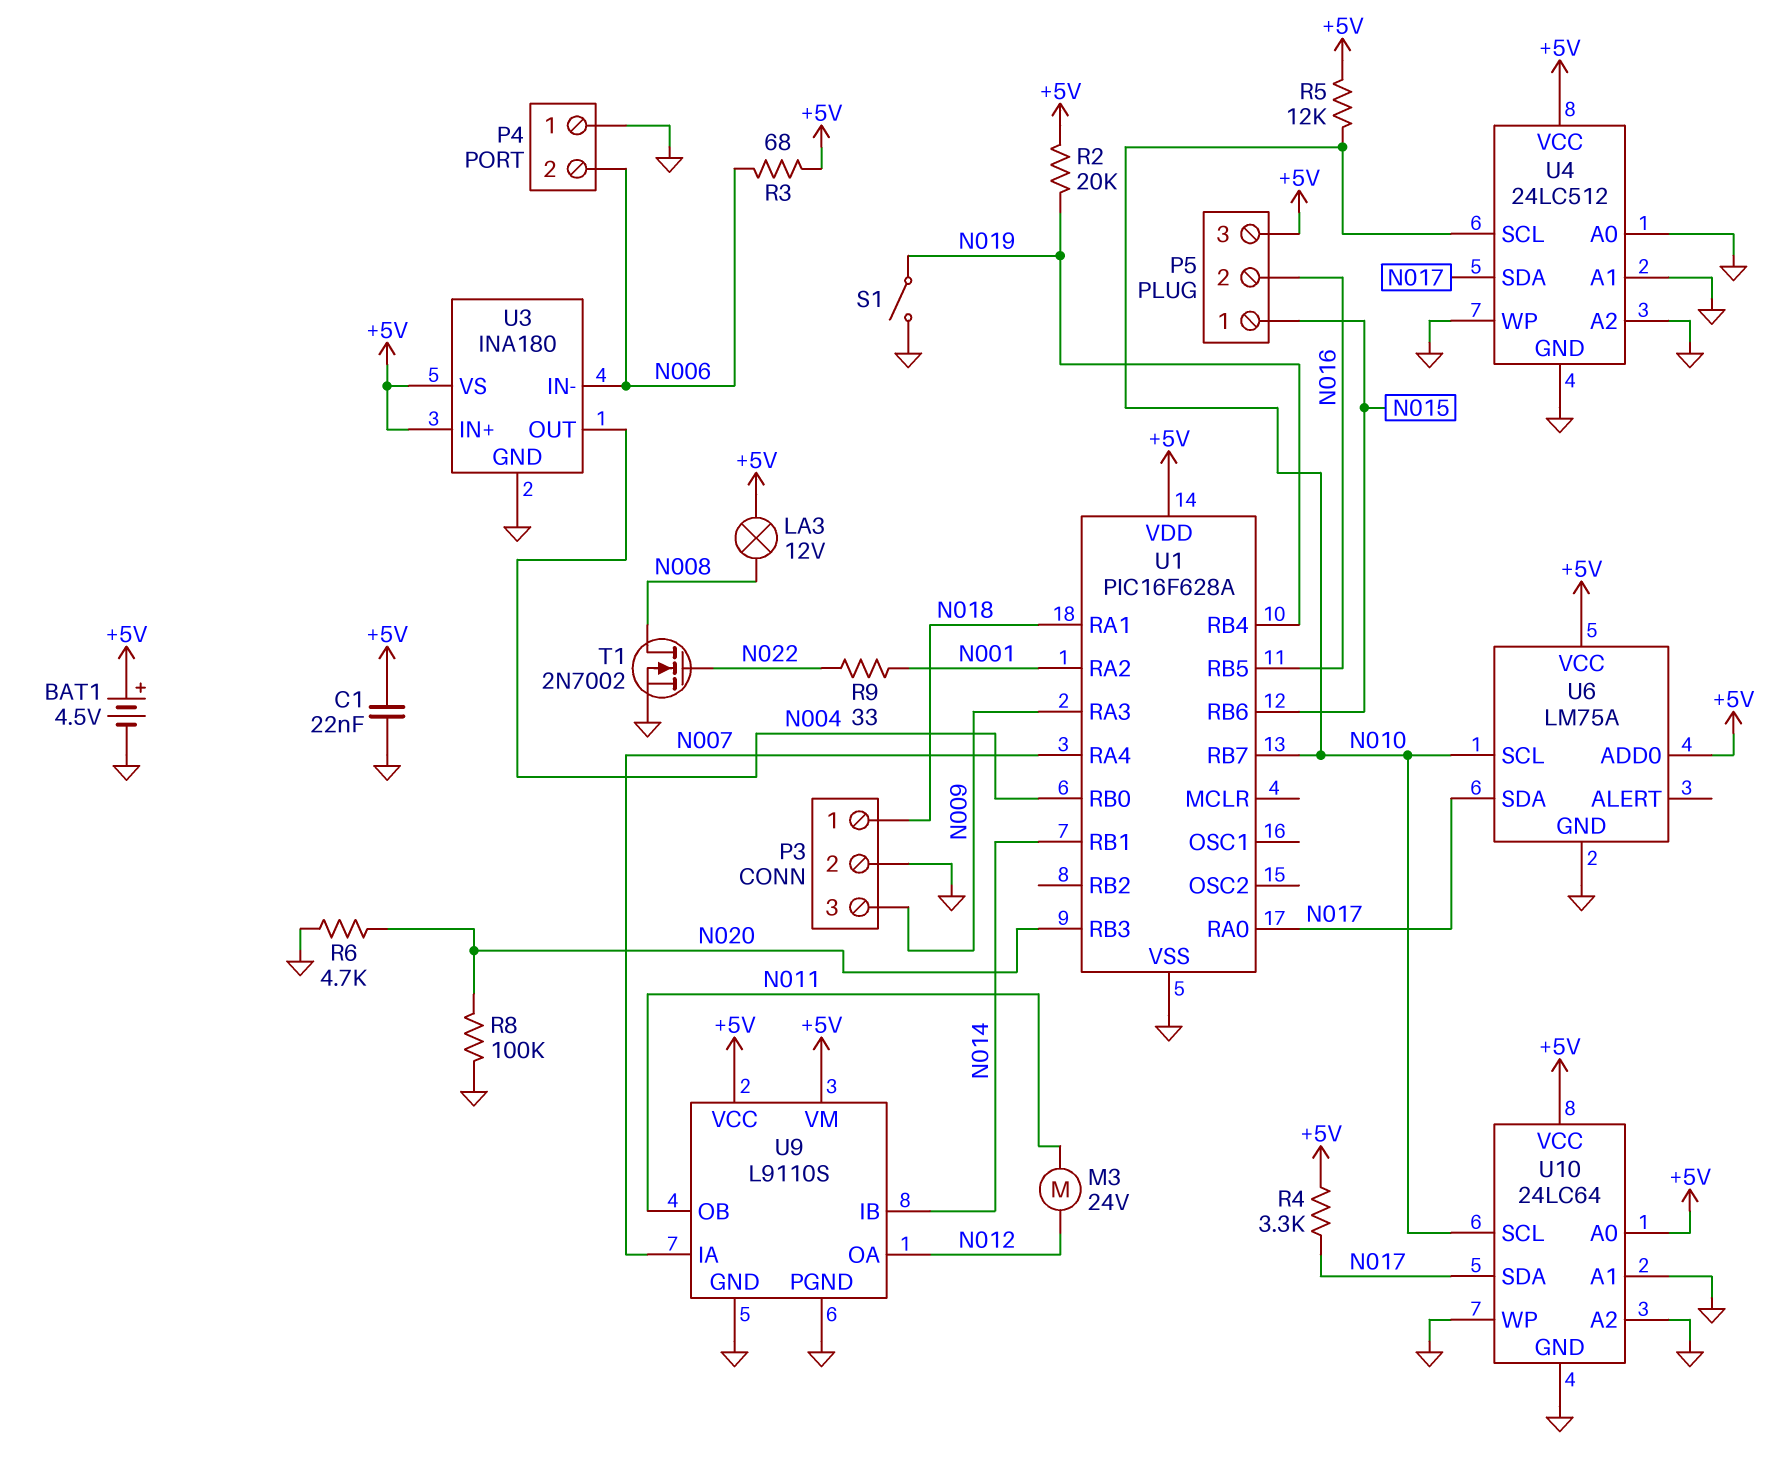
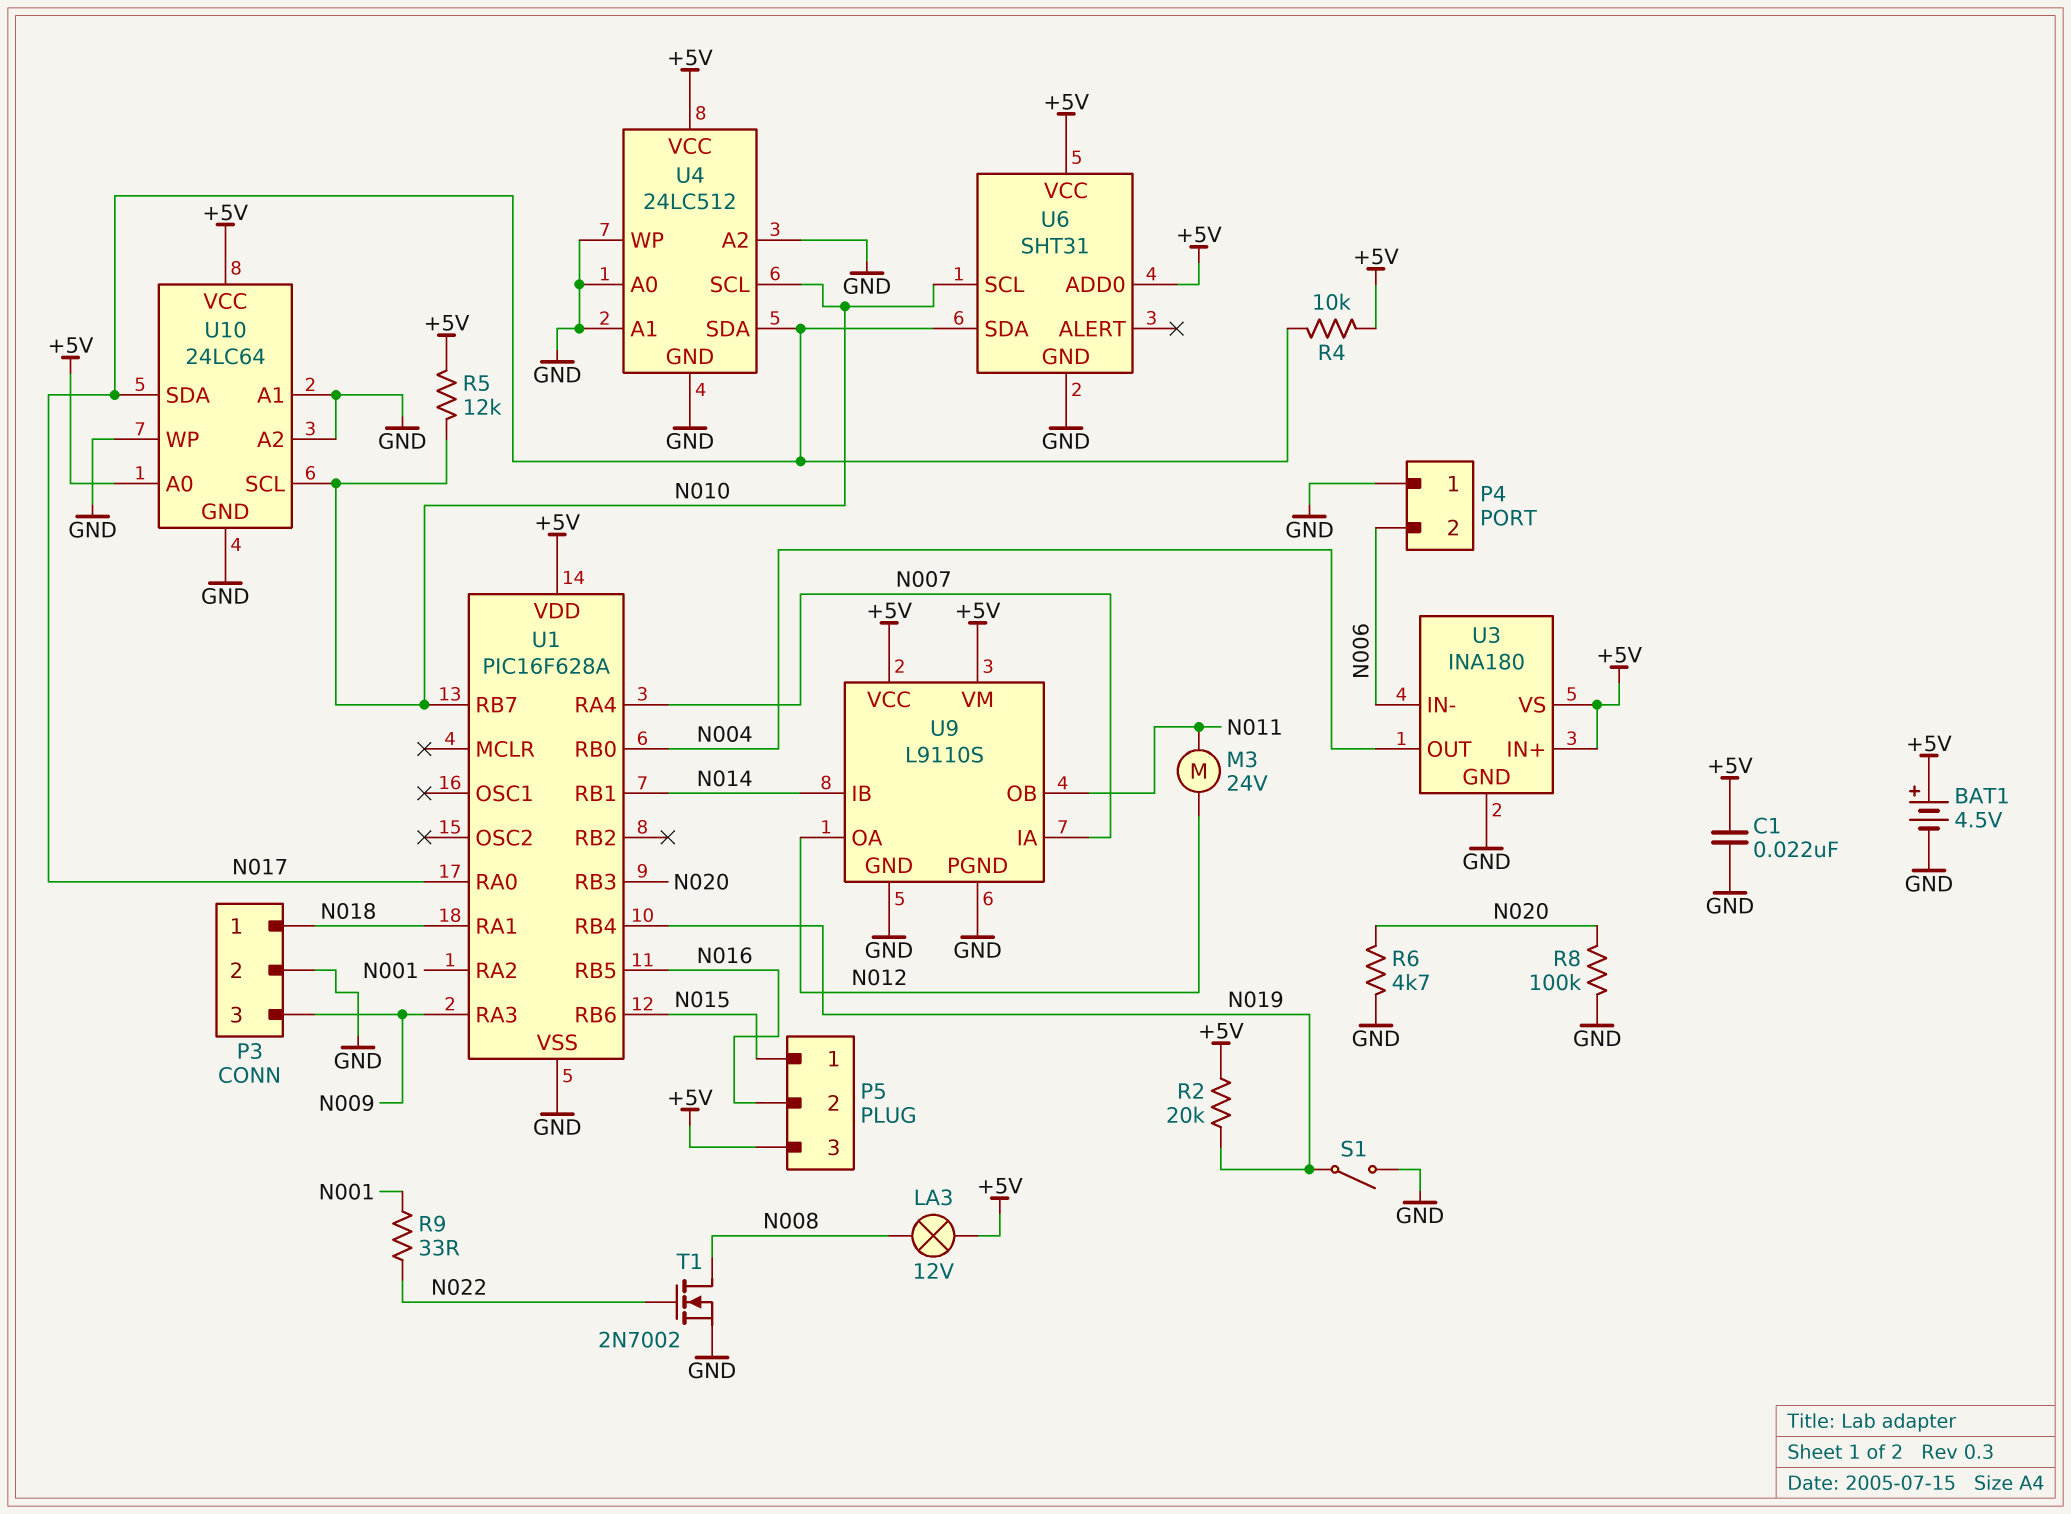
R3: 68 (+5V, N006) -> none
R4: 3.3k (+5V, N017) -> 10k (+5V, N017)
U6: LM75A -> SHT31

